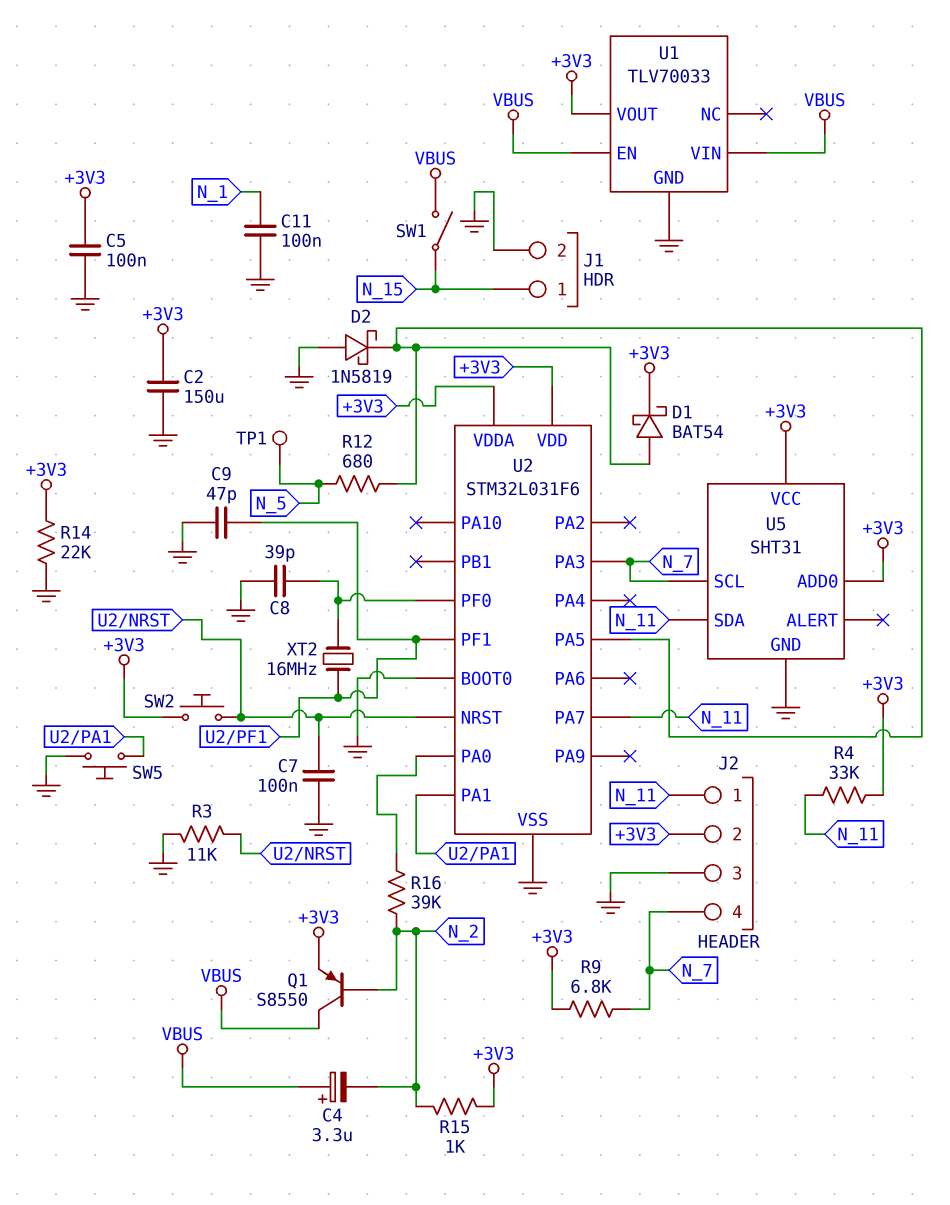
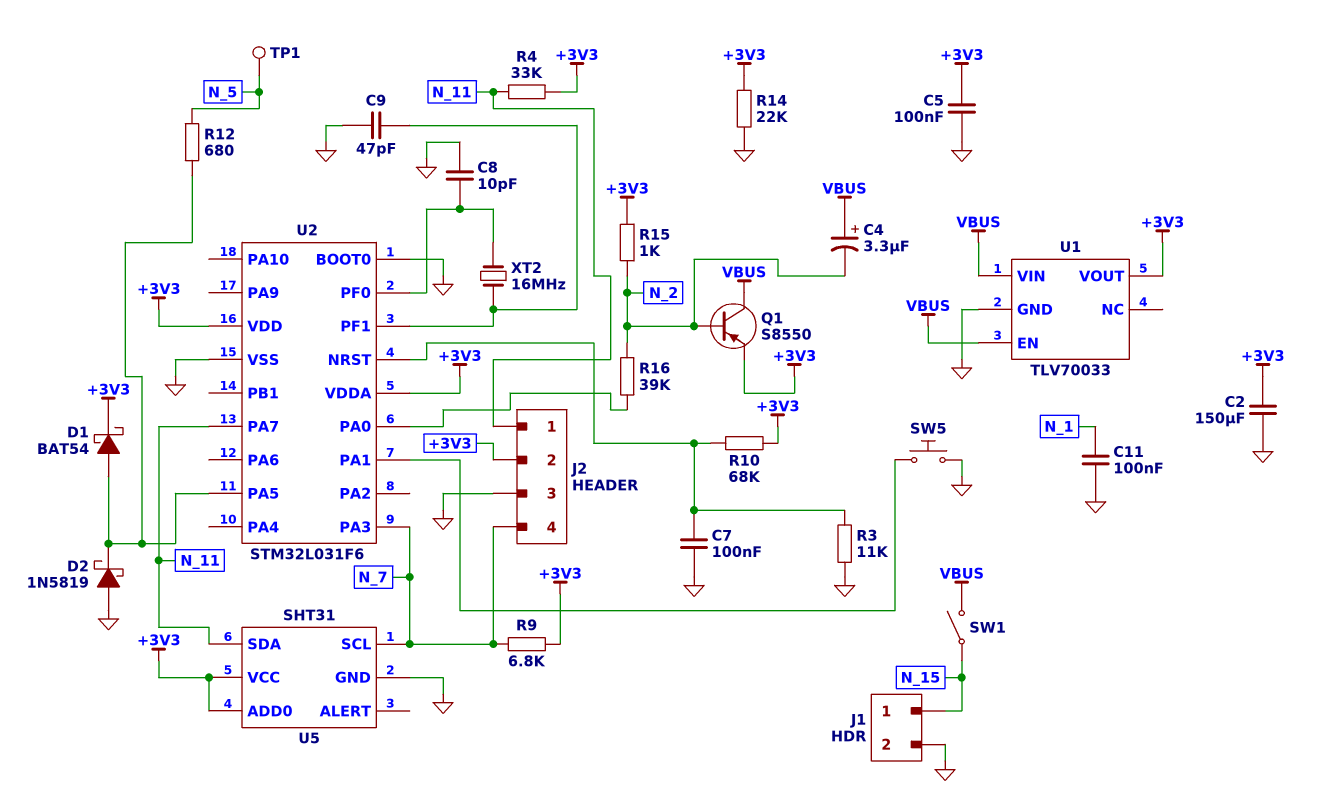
C8: 39pF (GND, U2/PF0) -> 10pF (GND, U2/PF0)
R10: none -> 68k (+3V3, U2/NRST)
SW2: button (+3V3, U2/NRST) -> none

